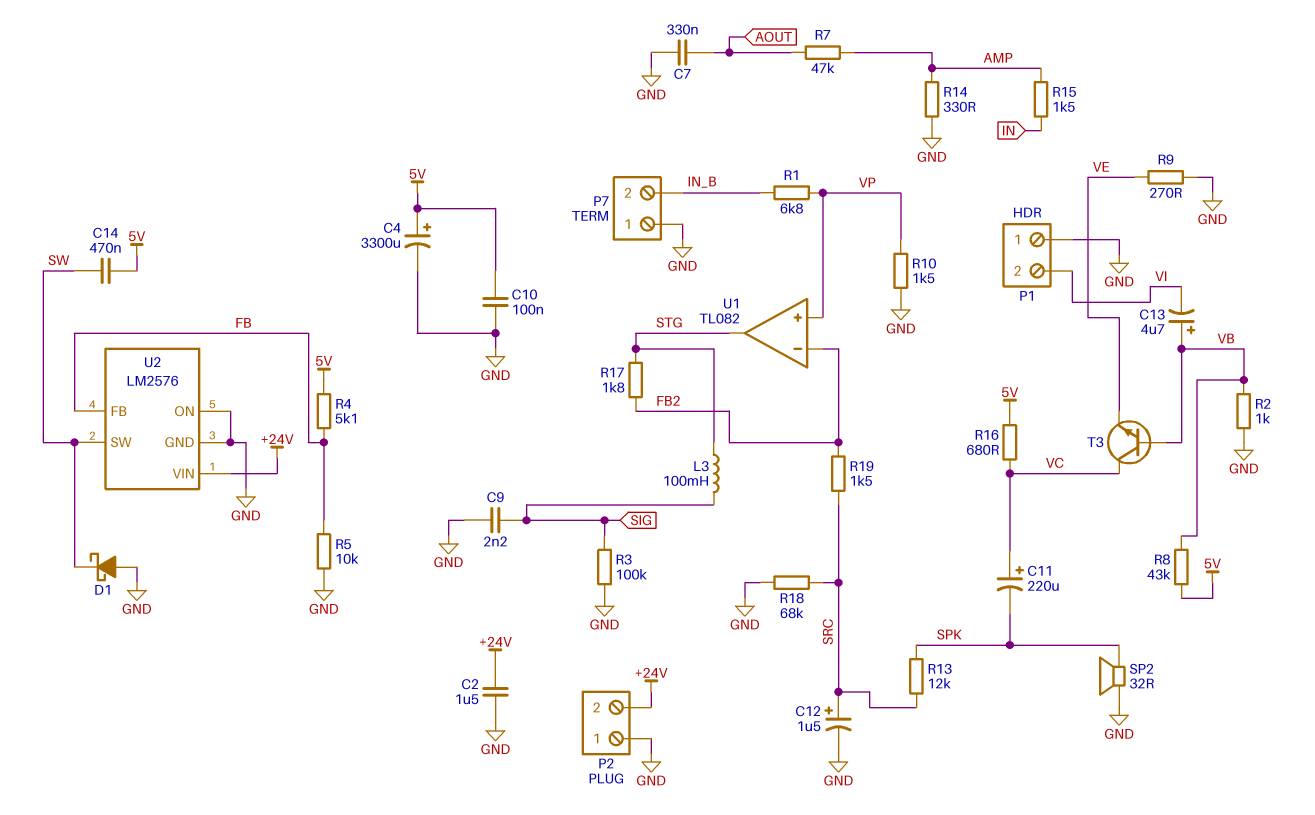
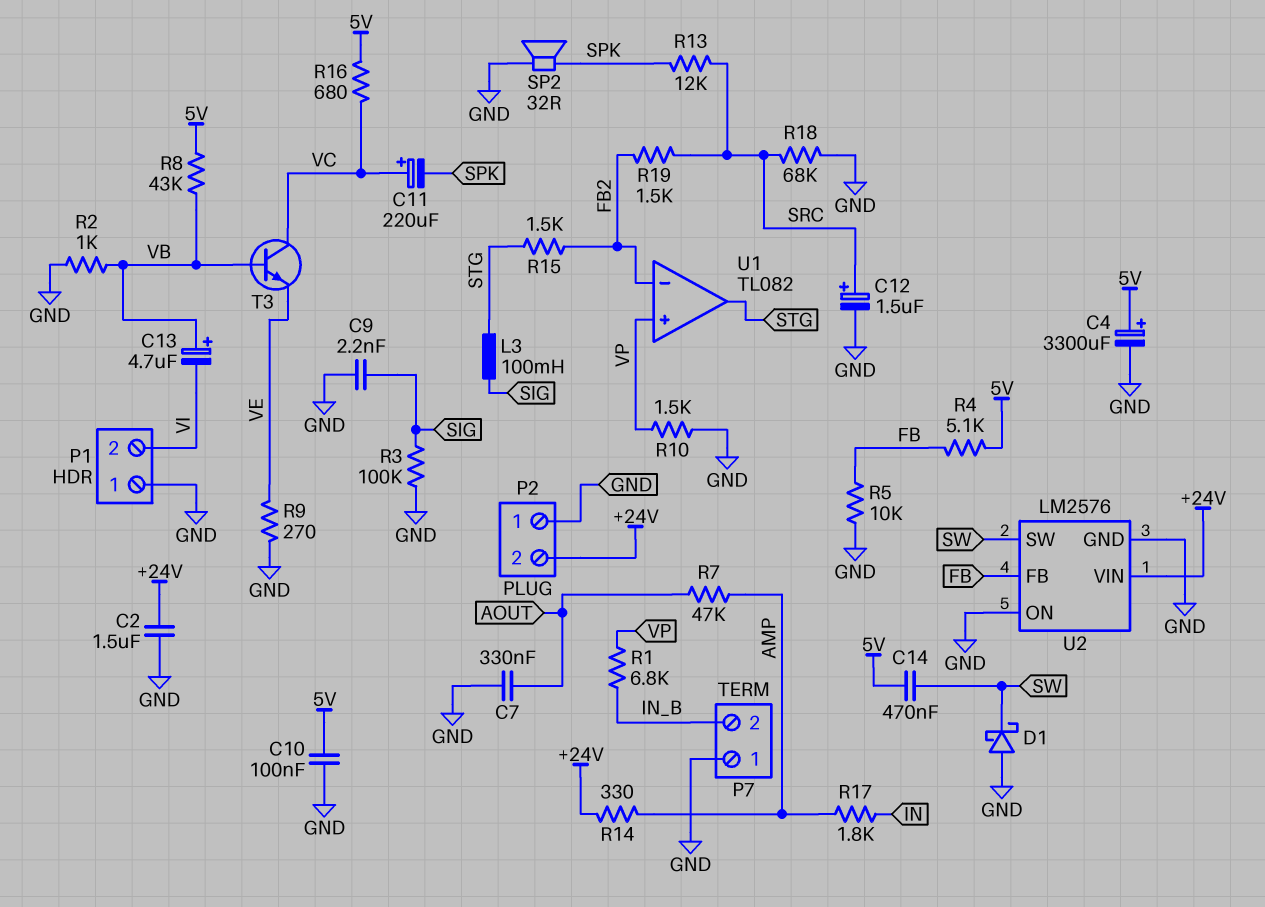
R14: 330 (AMP, GND) -> 330 (+24V, AMP)
R15: 1.5k (AMP, IN) -> 1.5k (FB2, STG)
R17: 1.8k (FB2, STG) -> 1.8k (AMP, IN)

